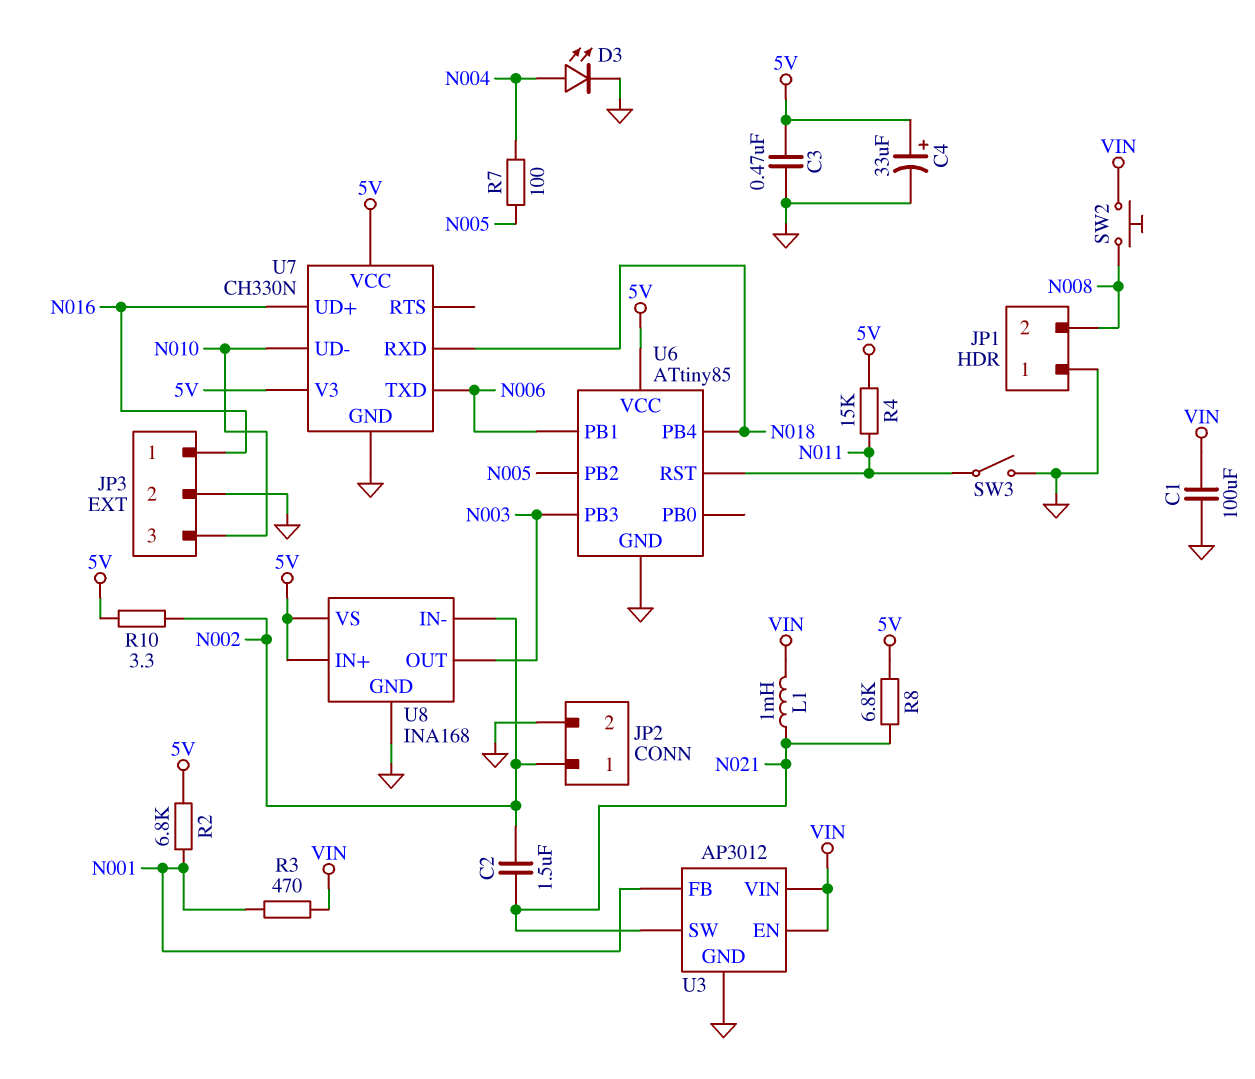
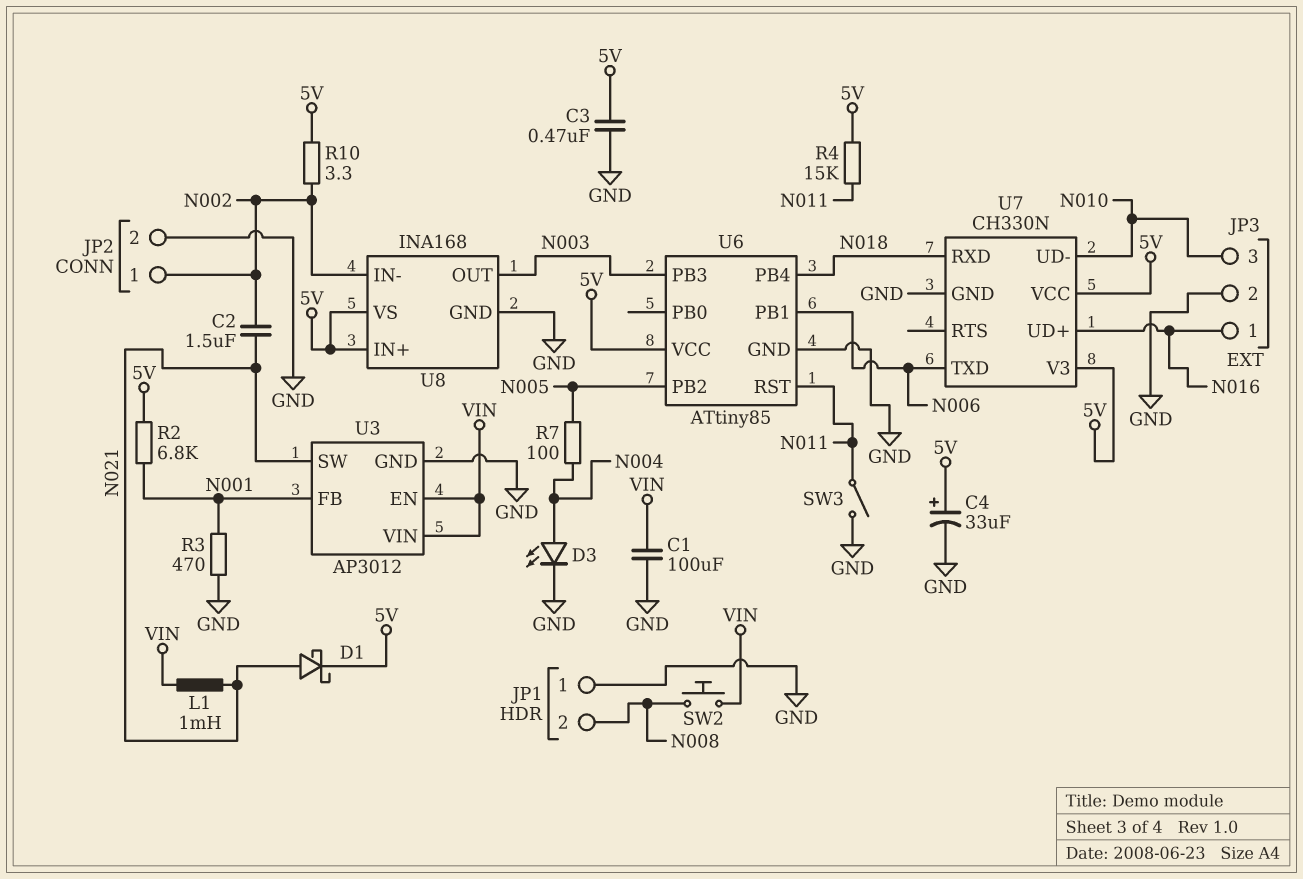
D1: none -> schottky (A N021, K 5V)
R3: 470 (N001, VIN) -> 470 (GND, N001)
R8: 6.8k (5V, N021) -> none

